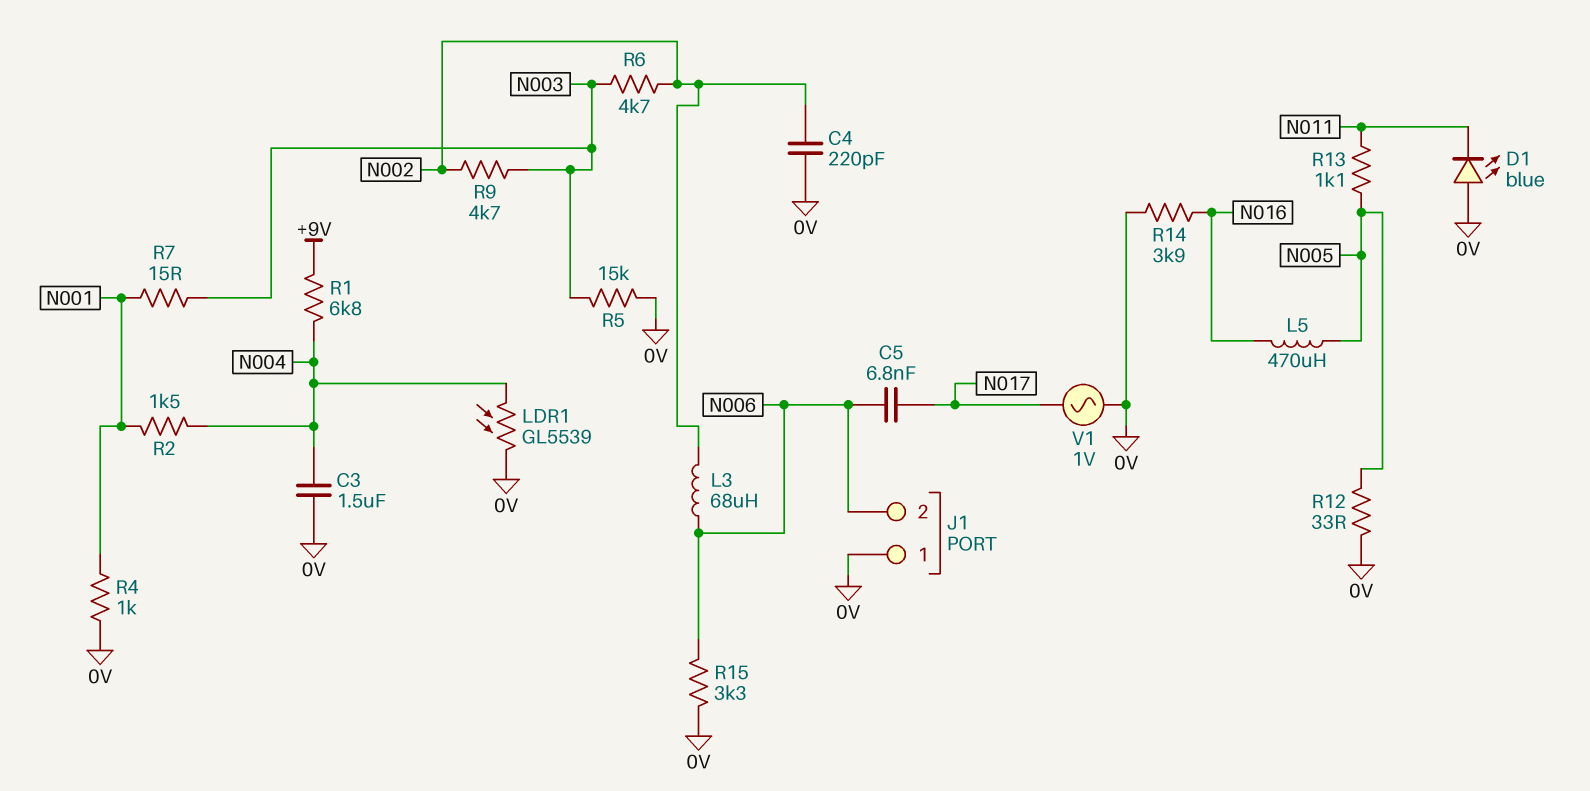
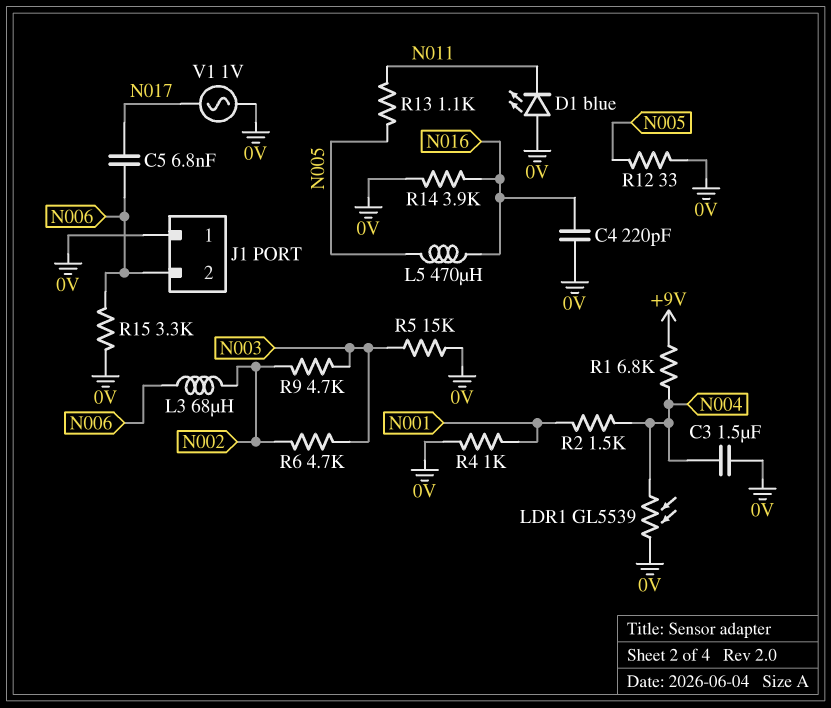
C4: 220pF (0V, N002) -> 220pF (0V, N016)
R7: 15 (N001, N003) -> none

